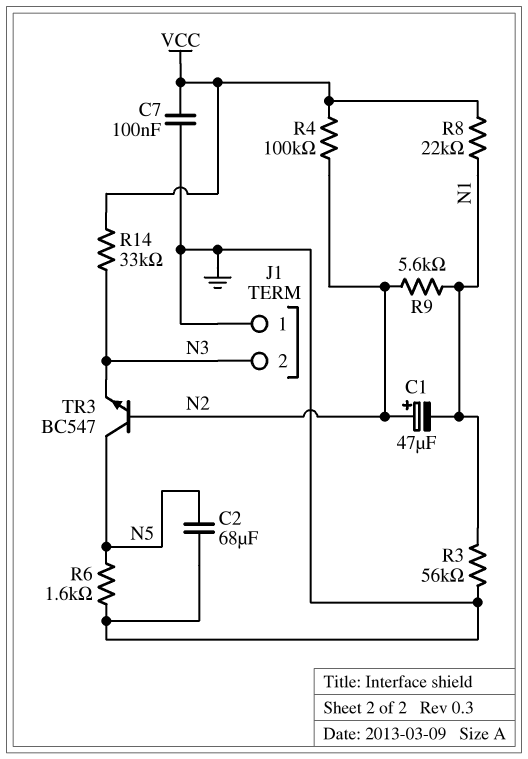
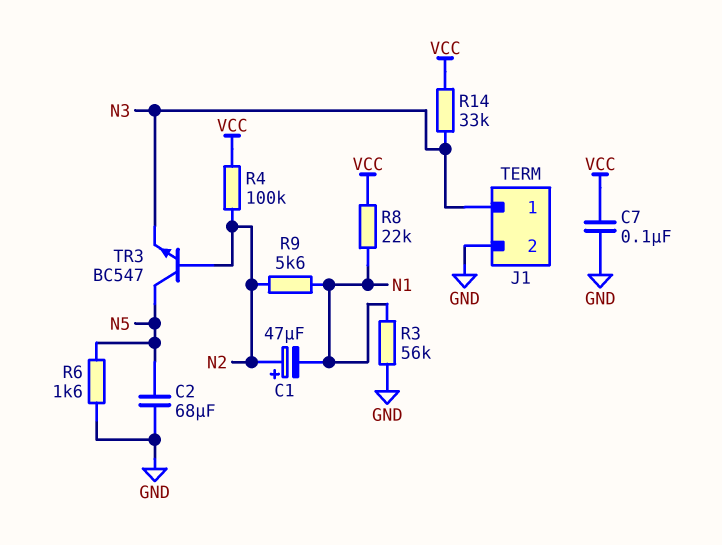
J1 pin 1: GND -> N3
J1 pin 2: N3 -> GND

